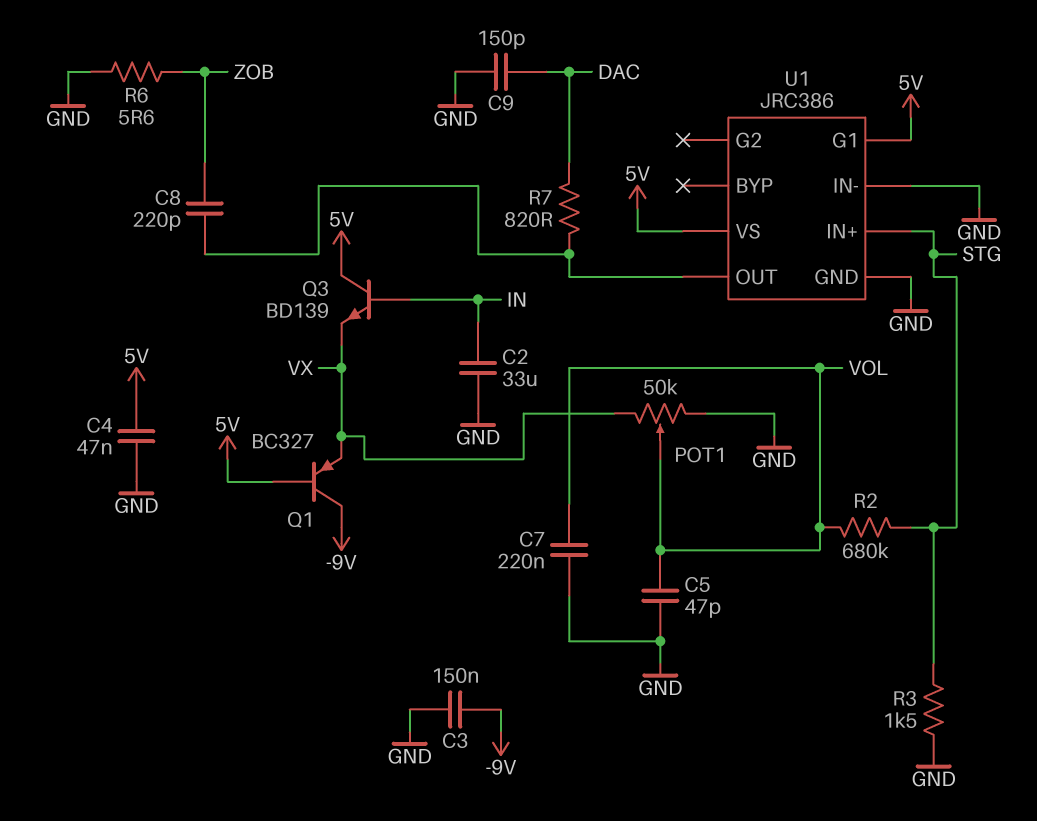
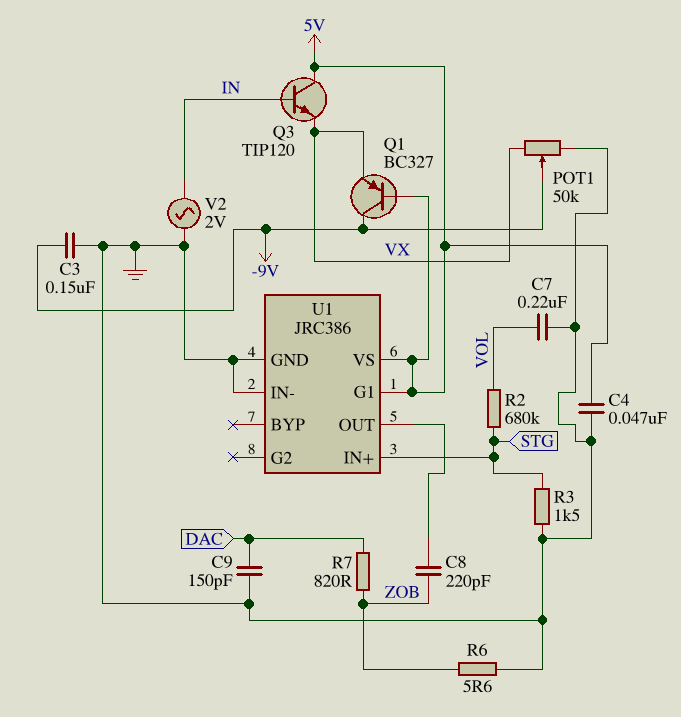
C2: 33uF (GND, IN) -> none
C5: 47pF (GND, VOL) -> none
POT1: 50k (GND, VX, wiper VOL) -> 50k (GND, VX, wiper -9V)
Q3: NPN BD139 (B IN, C 5V, E VX) -> NPN TIP120 (B IN, C 5V, E VX)
R7: 820 (DAC, U1/OUT) -> 820 (DAC, ZOB)
V2: none -> AC 2V (GND, IN)

